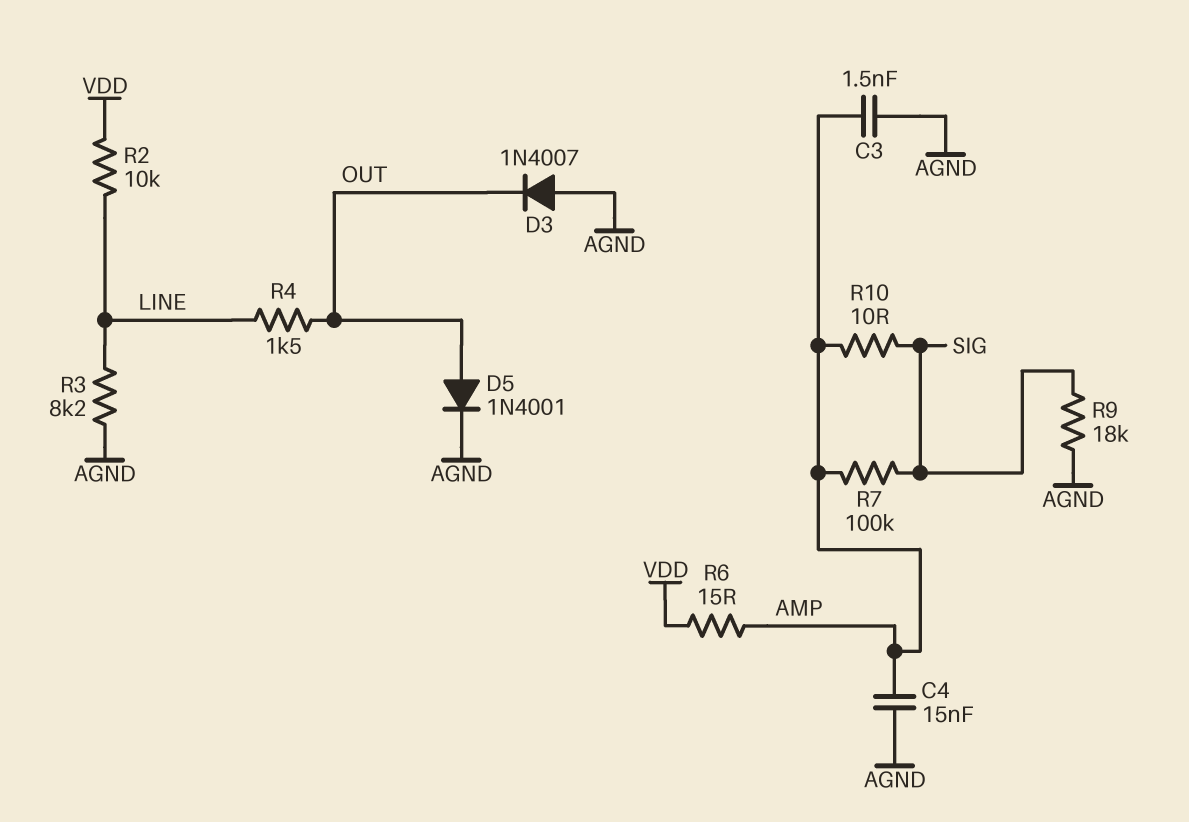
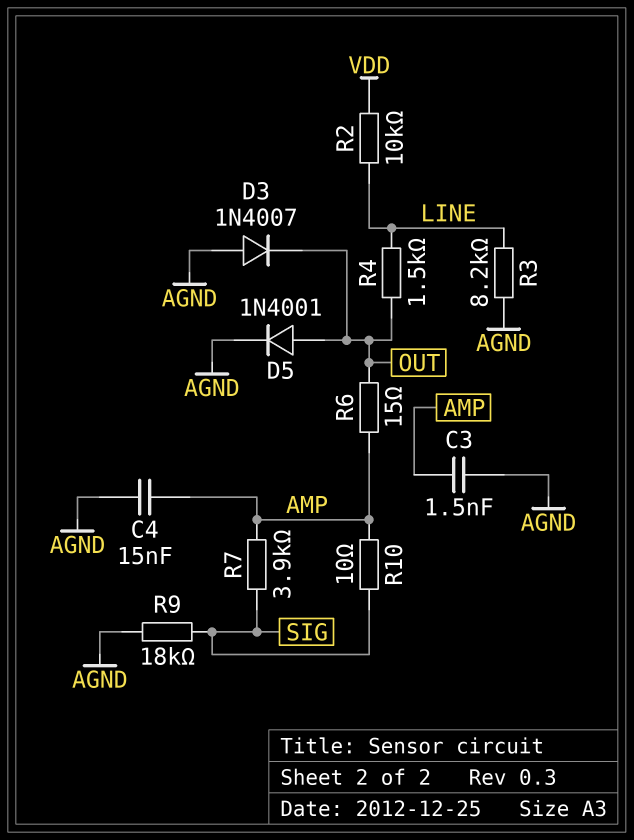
R6: 15 (AMP, VDD) -> 15 (AMP, OUT)
R7: 100k (AMP, SIG) -> 3.9k (AMP, SIG)

